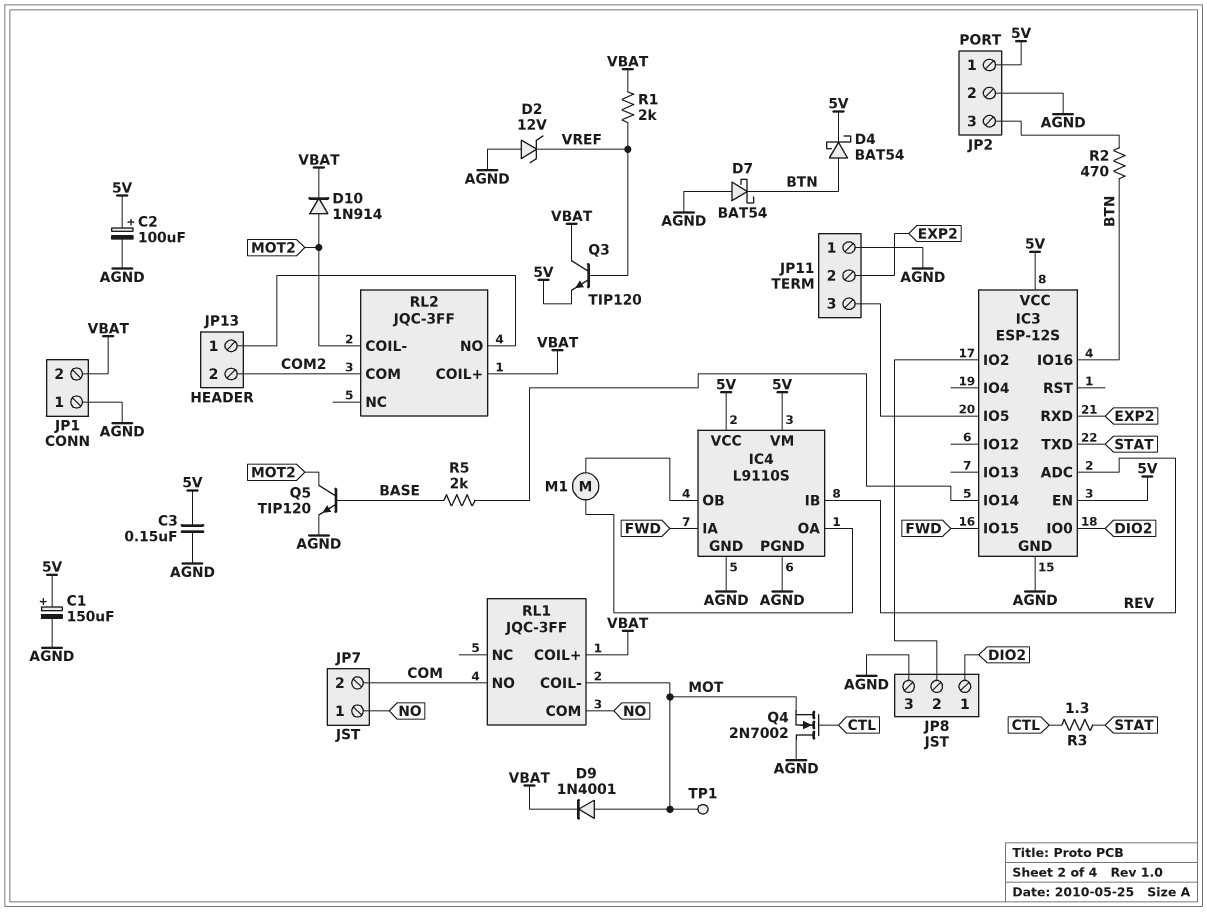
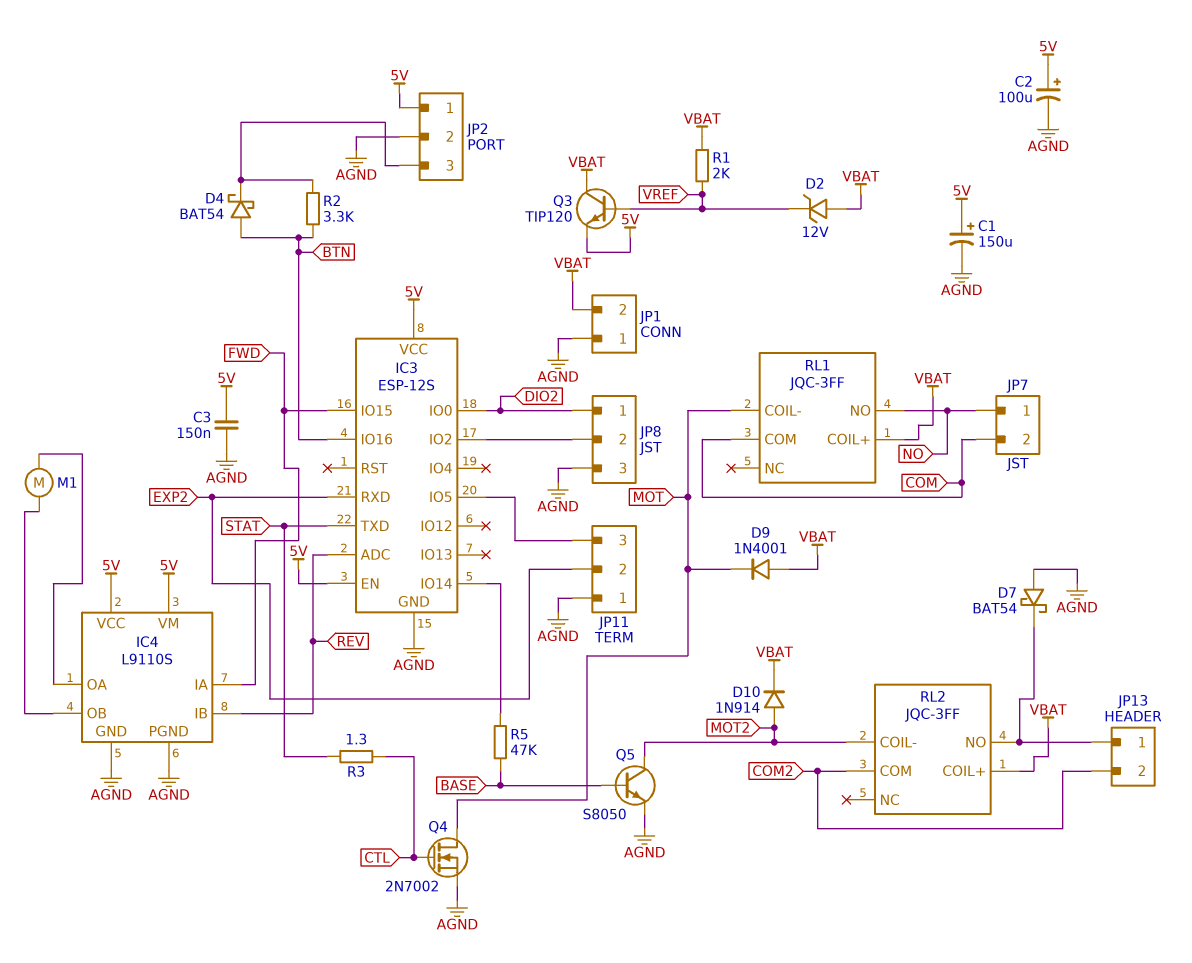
D2: zener 12V (A AGND, K VREF) -> zener 12V (A VBAT, K VREF)
D4: schottky BAT54 (A BTN, K 5V) -> schottky BAT54 (A BTN, K JP2/3)
D7: schottky BAT54 (A AGND, K BTN) -> schottky BAT54 (A AGND, K JP13/1)
D9: diode 1N4001 (A MOT, K VBAT) -> diode 1N4001 (A VBAT, K MOT)
Q4: NMOS 2N7002 (G CTL, D AGND, S MOT) -> NMOS 2N7002 (G CTL, D MOT, S AGND)
Q5: NPN TIP120 (B BASE, C MOT2, E AGND) -> NPN S8050 (B BASE, C MOT2, E AGND)
R2: 470 (BTN, JP2/3) -> 3.3k (BTN, JP2/3)
R5: 2k (BASE, IC3/IO14) -> 47k (BASE, IC3/IO14)
RL1 pin COM: NO -> COM
RL1 pin NO: COM -> NO
TP1: test point (MOT) -> none

